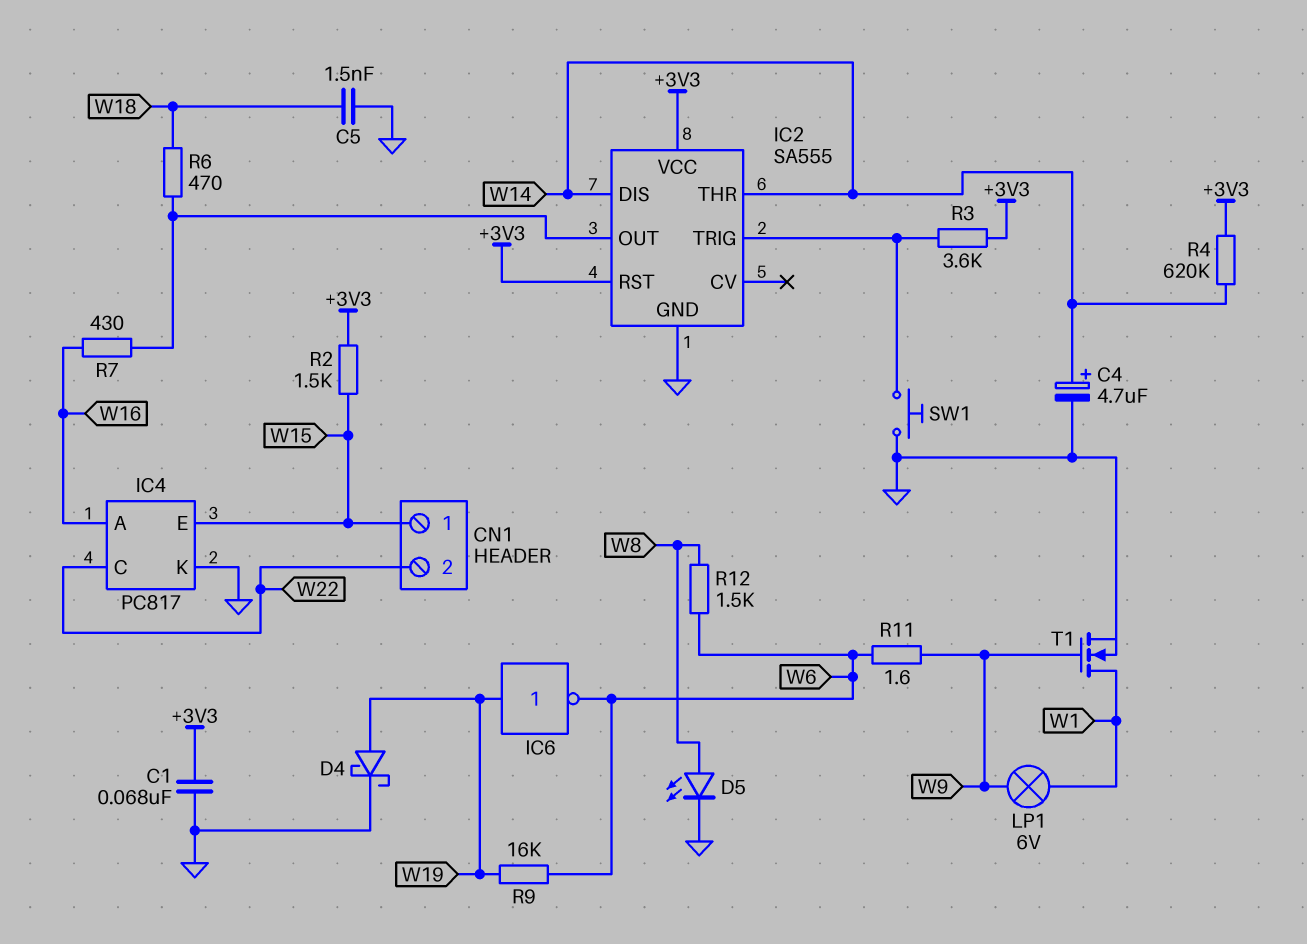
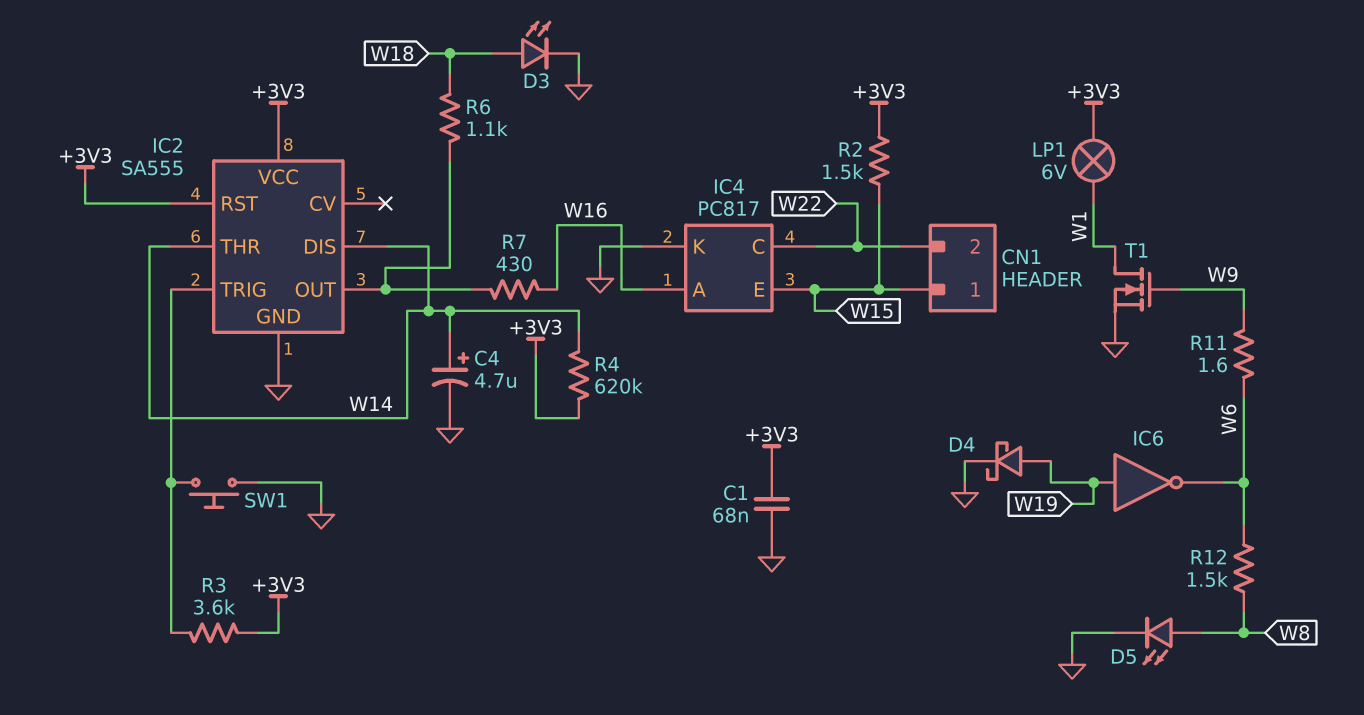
C5: 1.5nF (GND, W18) -> none
D3: none -> LED (A W18, K GND)
LP1: lamp 6V (W1, W9) -> lamp 6V (+3V3, W1)
R6: 470 (IC2/OUT, W18) -> 1.1k (IC2/OUT, W18)
R9: 16k (W6, W19) -> none

